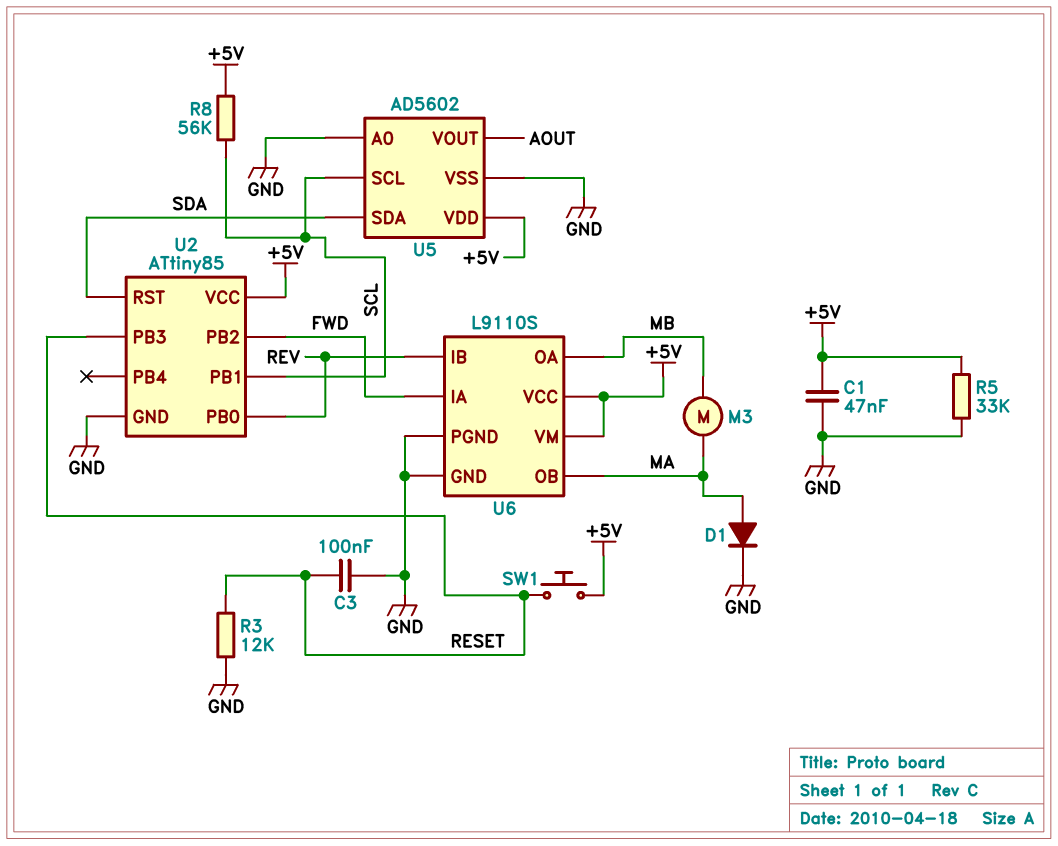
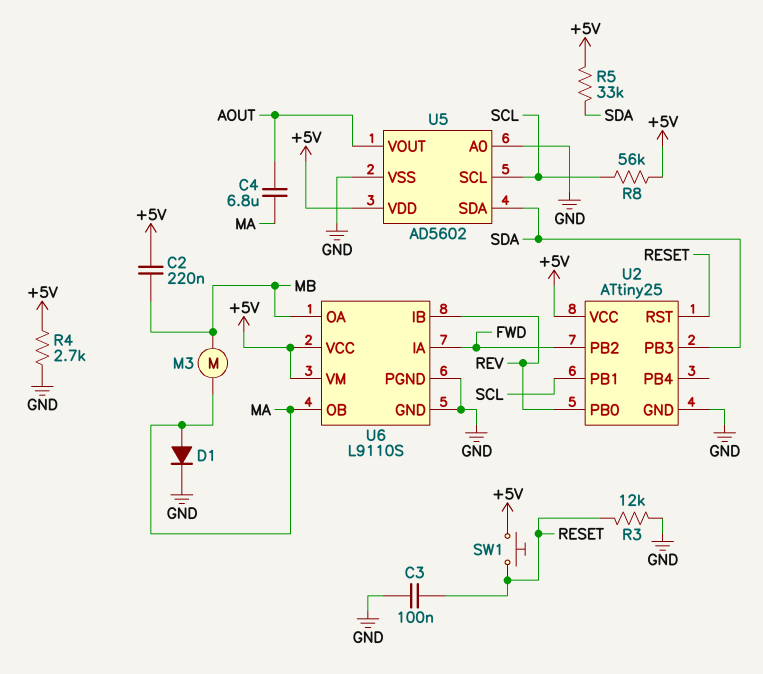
C1: 47nF (+5V, GND) -> none
C2: none -> 220nF (+5V, MB)
C4: none -> 6.8uF (AOUT, MA)
R4: none -> 2.7k (+5V, GND)
R5: 33k (+5V, GND) -> 33k (+5V, SDA)
U2: ATtiny85 -> ATtiny25
U2 pin PB3: RESET -> SDA
U2 pin RST: SDA -> RESET

